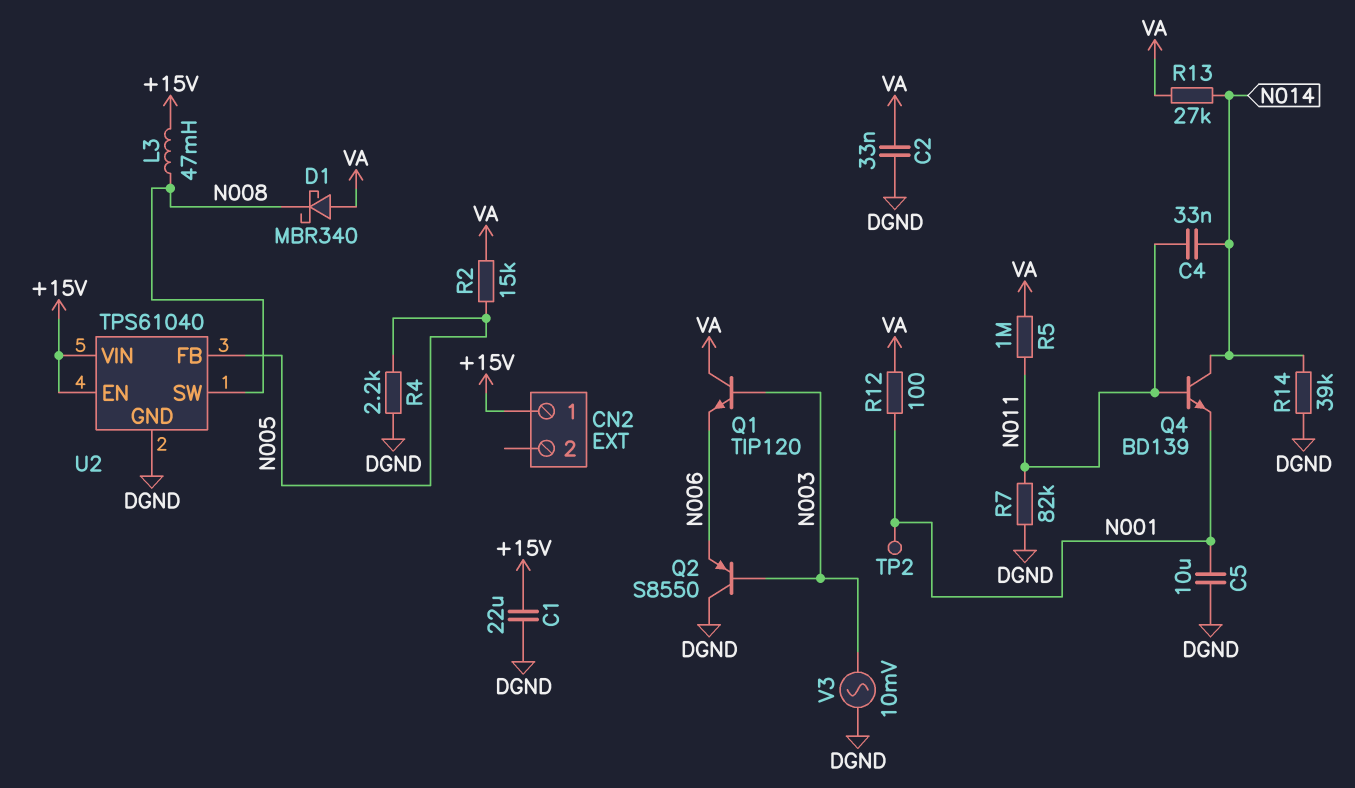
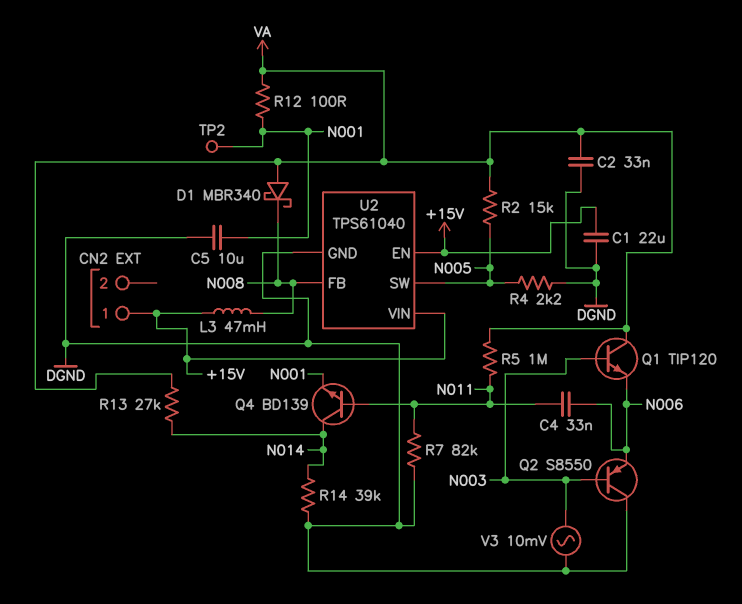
C4: 33nF (N011, N014) -> 33nF (N006, N011)
U2 pin FB: N005 -> N008
U2 pin SW: N008 -> N005

